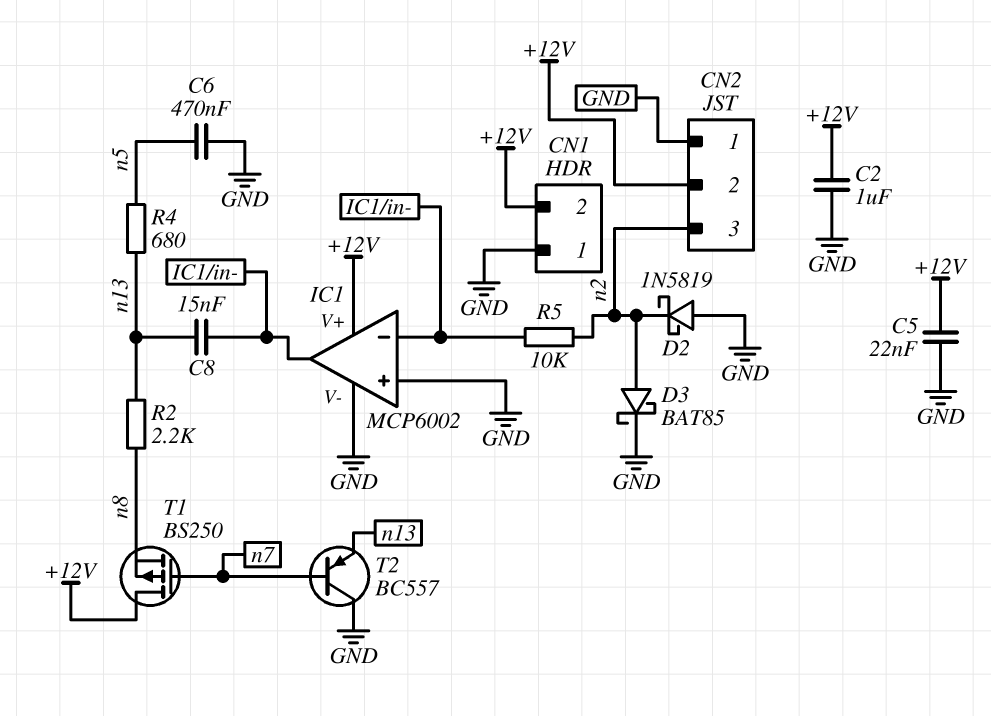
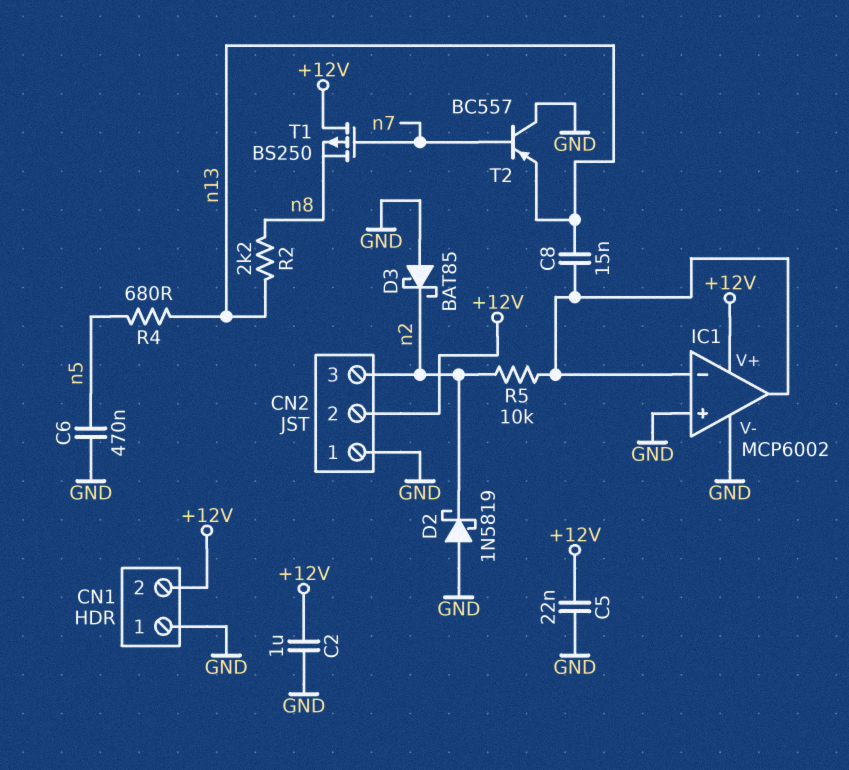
D3: schottky BAT85 (A n2, K GND) -> schottky BAT85 (A GND, K n2)

